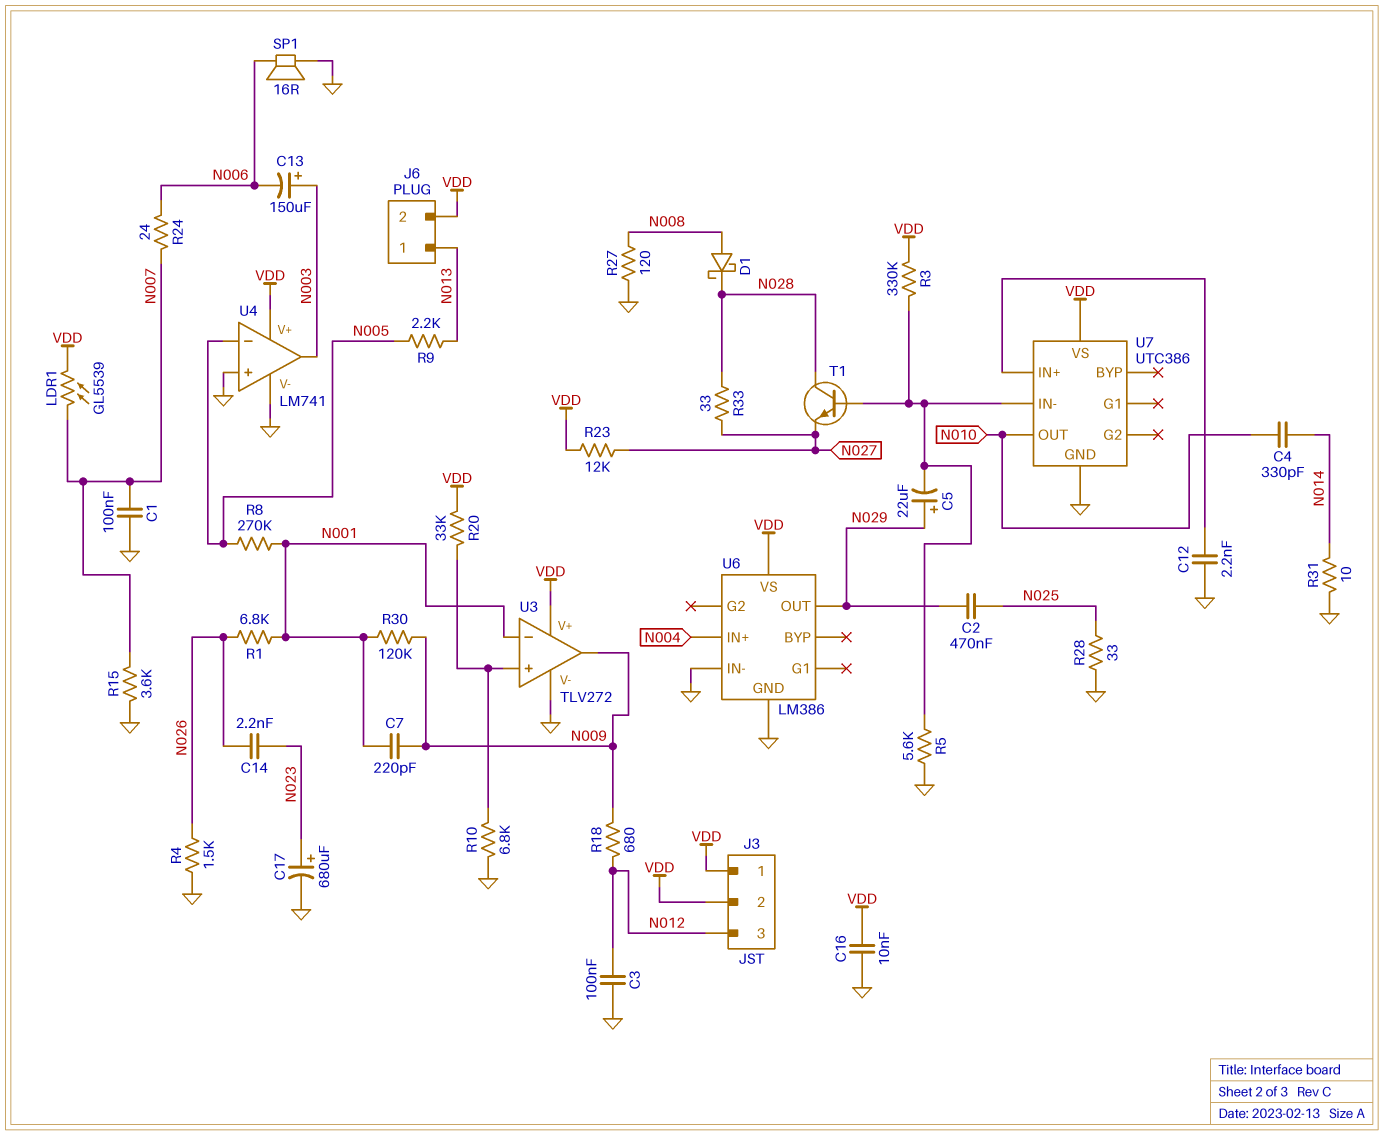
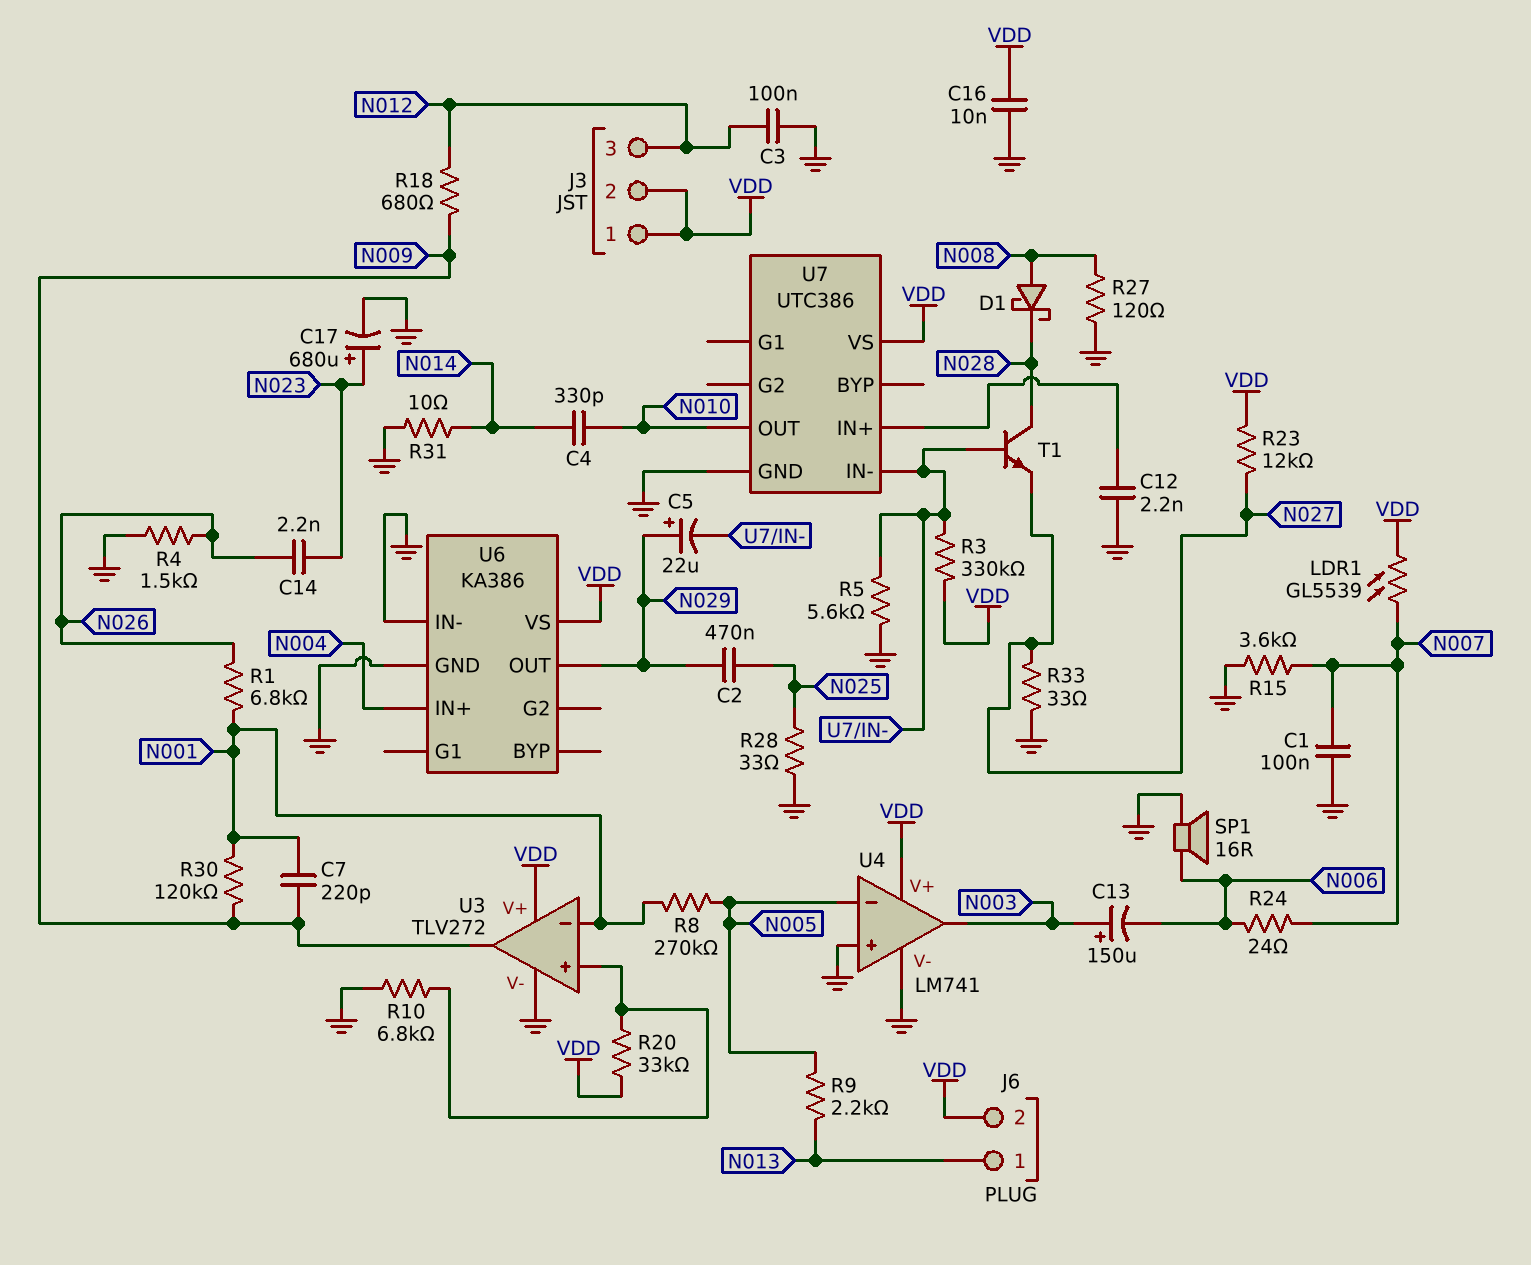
R33: 33 (N027, N028) -> 33 (GND, N027)
U6: LM386 -> KA386

